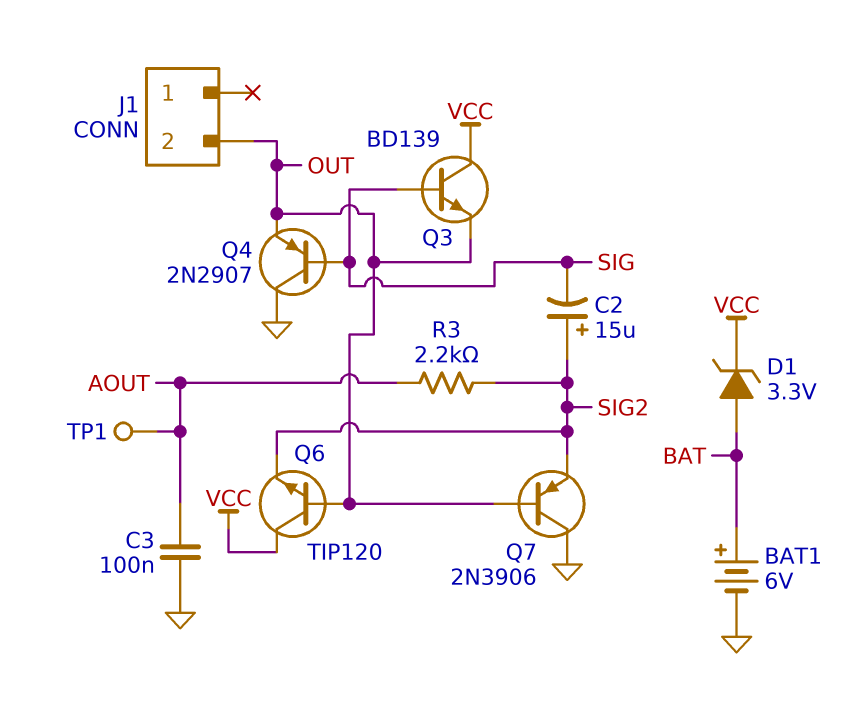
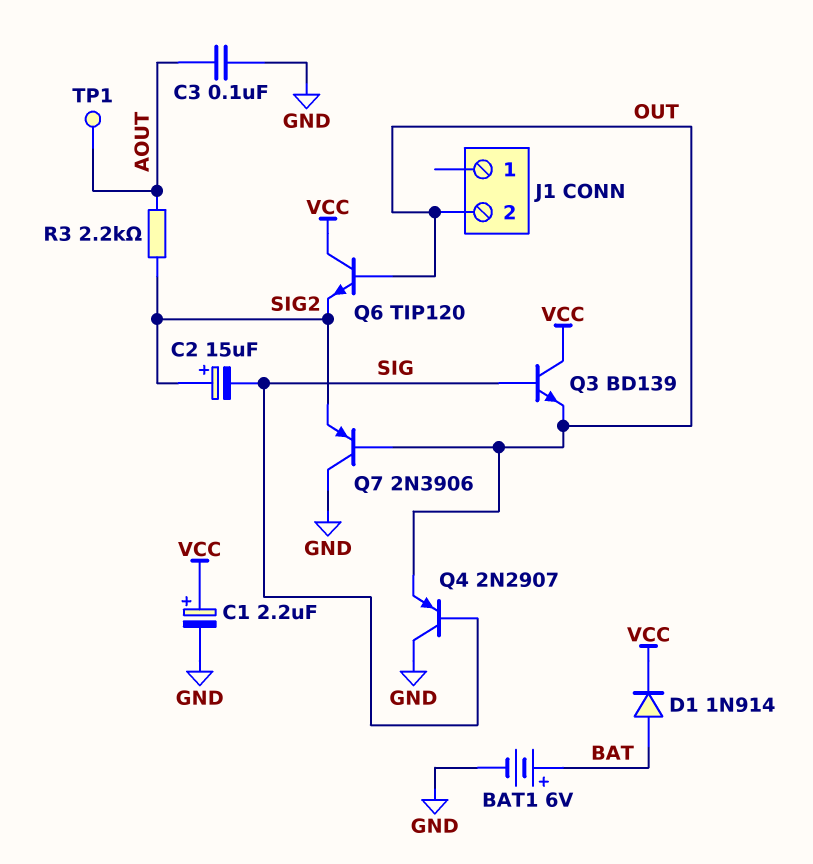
C1: none -> 2.2uF (plus VCC, minus GND)
D1: zener 3.3V (A BAT, K VCC) -> diode 1N914 (A BAT, K VCC)

